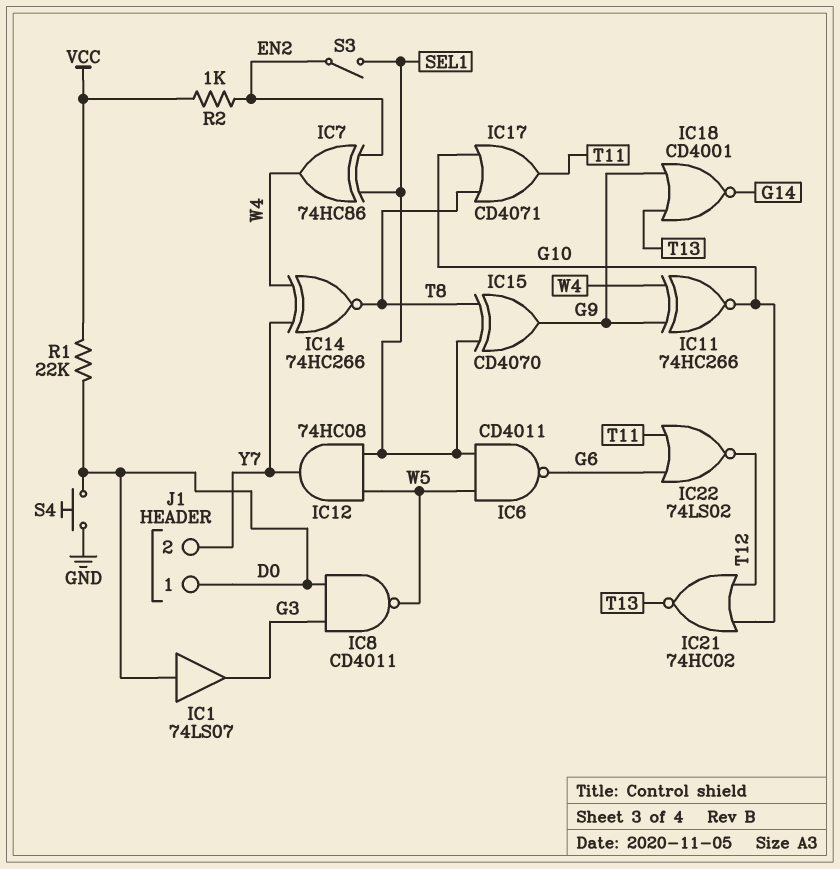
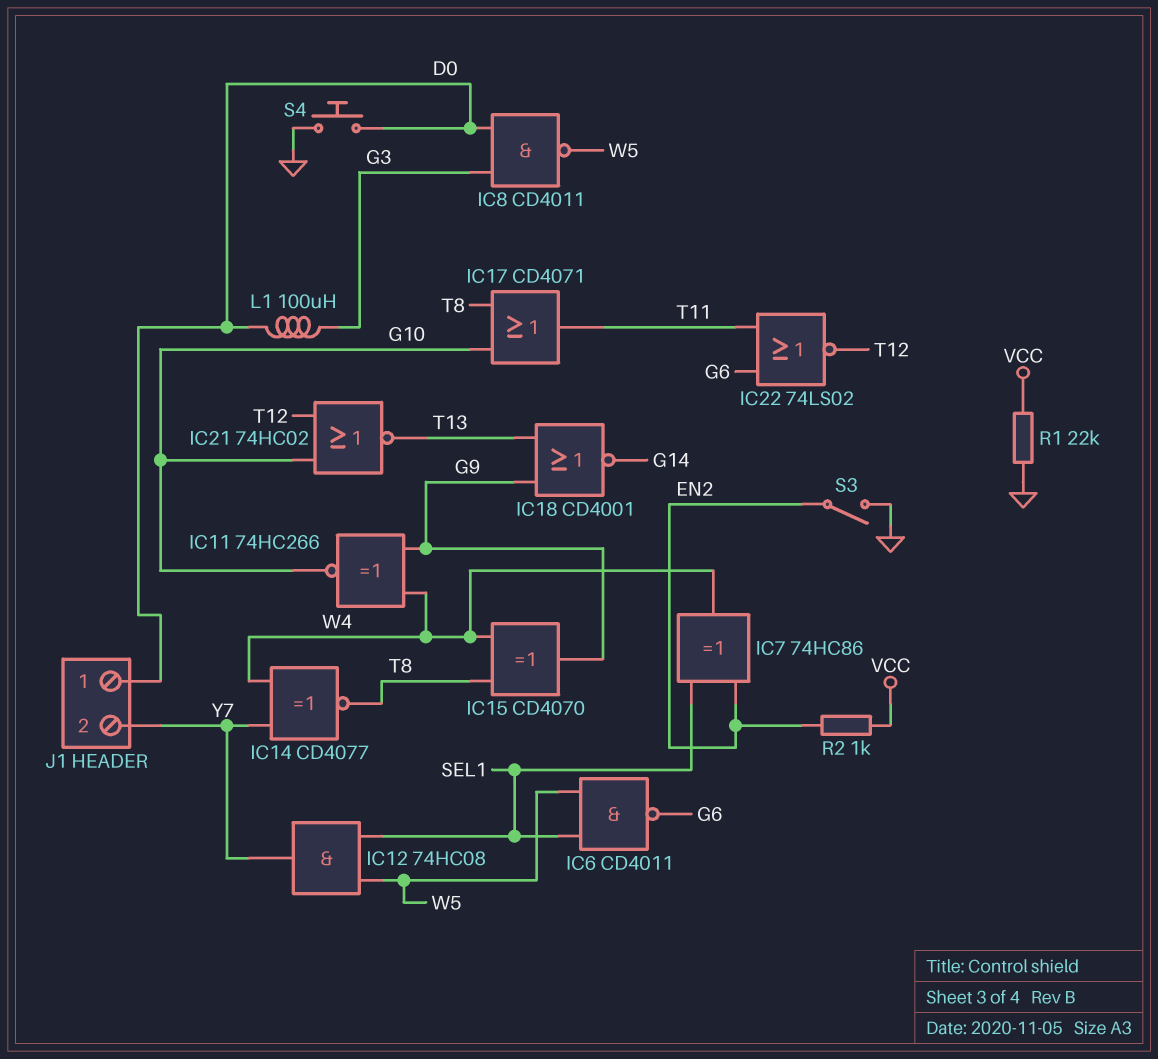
IC1: buffer 74LS07 (in D0, out G3) -> none
IC14: XNOR 74HC266 (in W4, in Y7, out T8) -> XNOR CD4077 (in W4, in Y7, out T8)
IC15: XOR CD4070 (in SEL1, in T8, out G9) -> XOR CD4070 (in T8, in W4, out G9)
L1: none -> 100uH (D0, G3)
R1: 22k (D0, VCC) -> 22k (GND, VCC)
S3: switch (EN2, SEL1) -> switch (EN2, GND)

